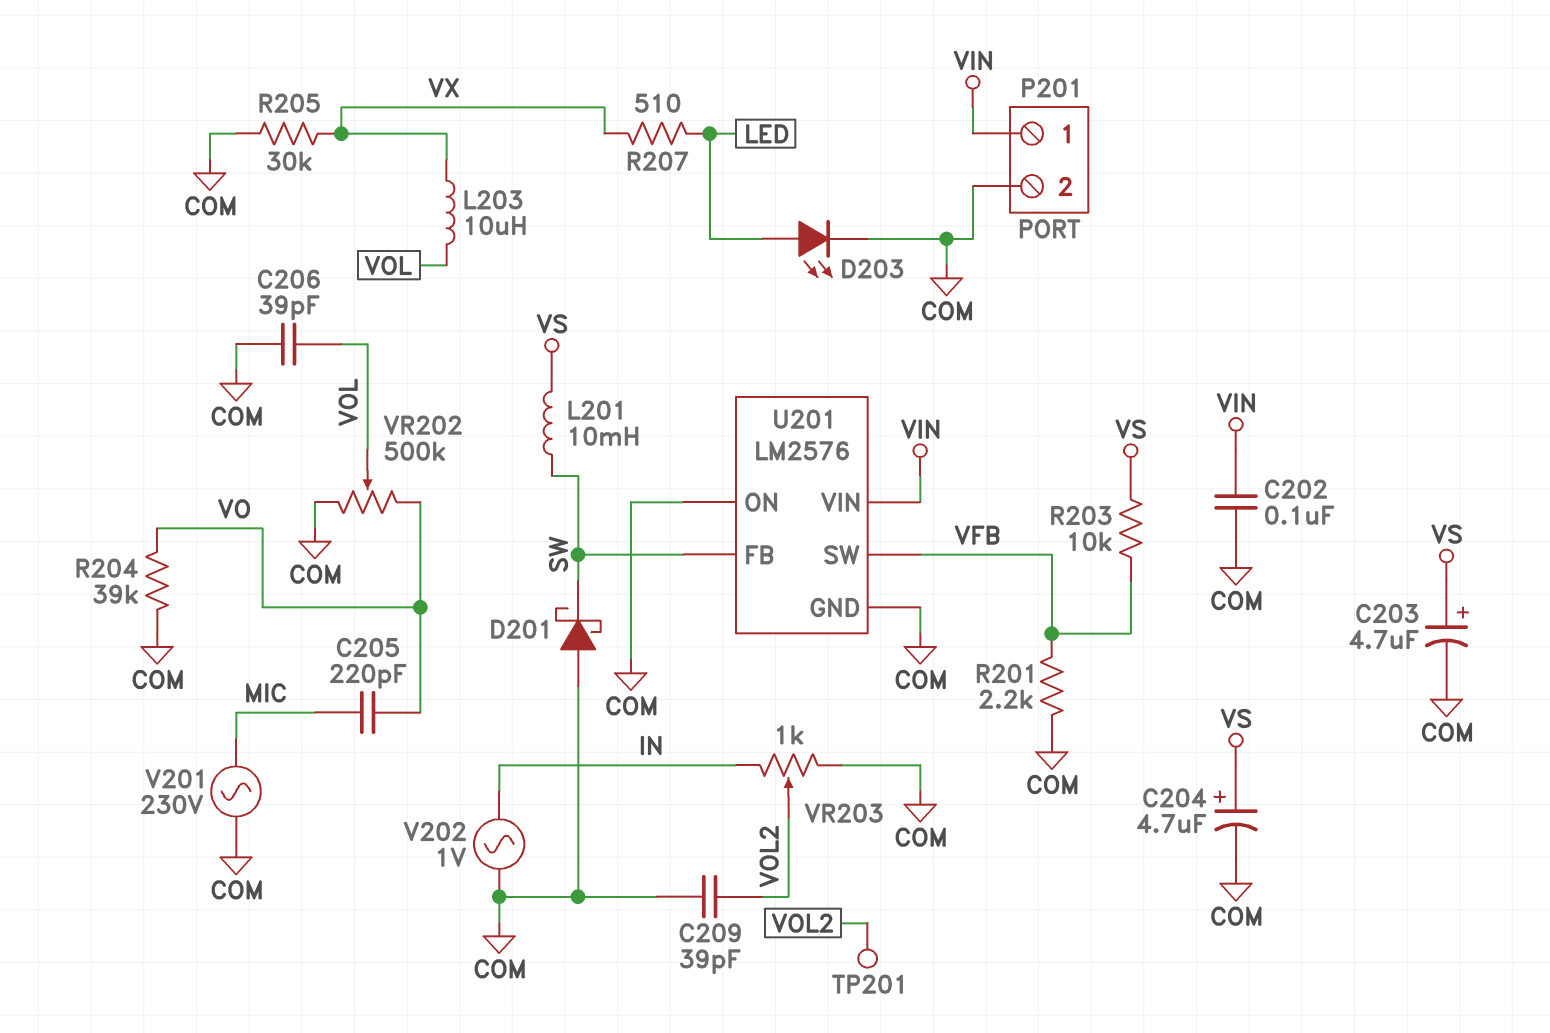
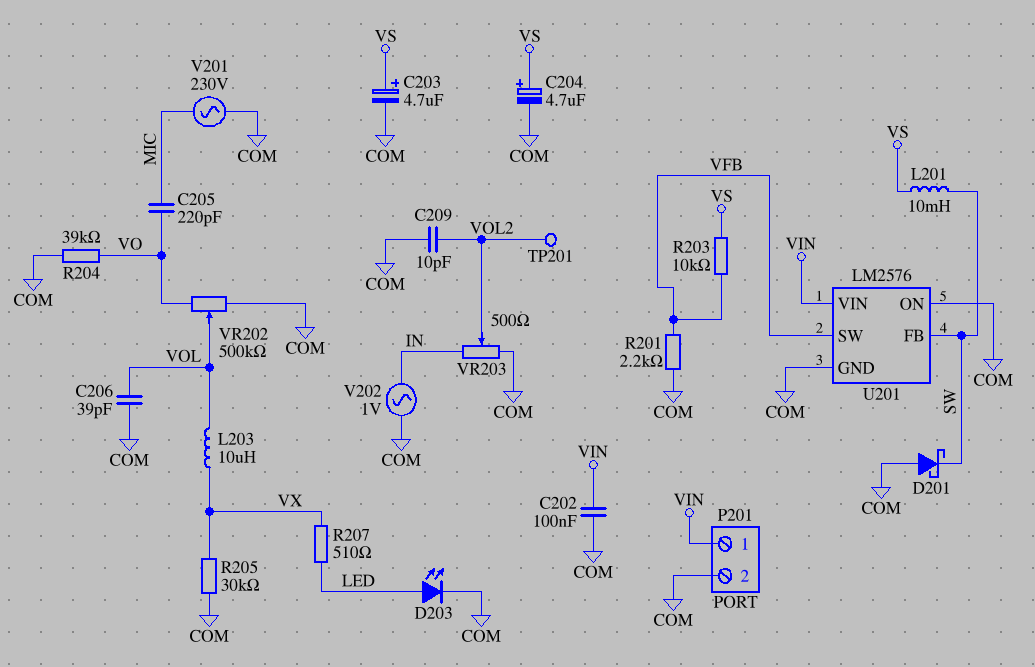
C209: 39pF (COM, VOL2) -> 10pF (COM, VOL2)
VR203: 1k (COM, IN, wiper VOL2) -> 500 (COM, IN, wiper VOL2)

